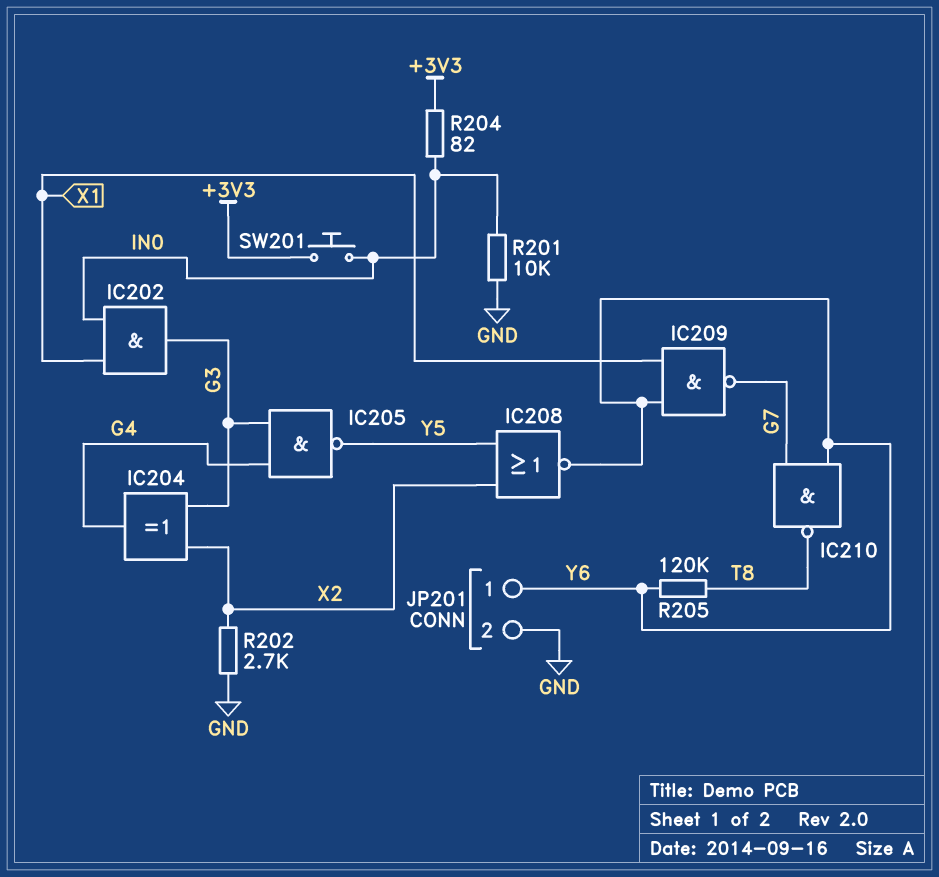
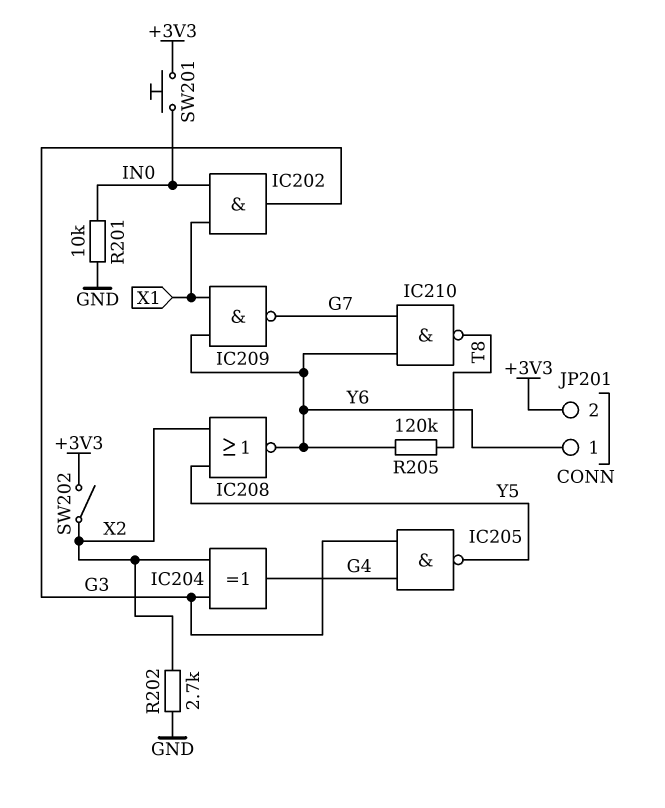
JP201 pin 2: GND -> +3V3
R204: 82 (+3V3, IN0) -> none
SW202: none -> switch (+3V3, X2)

